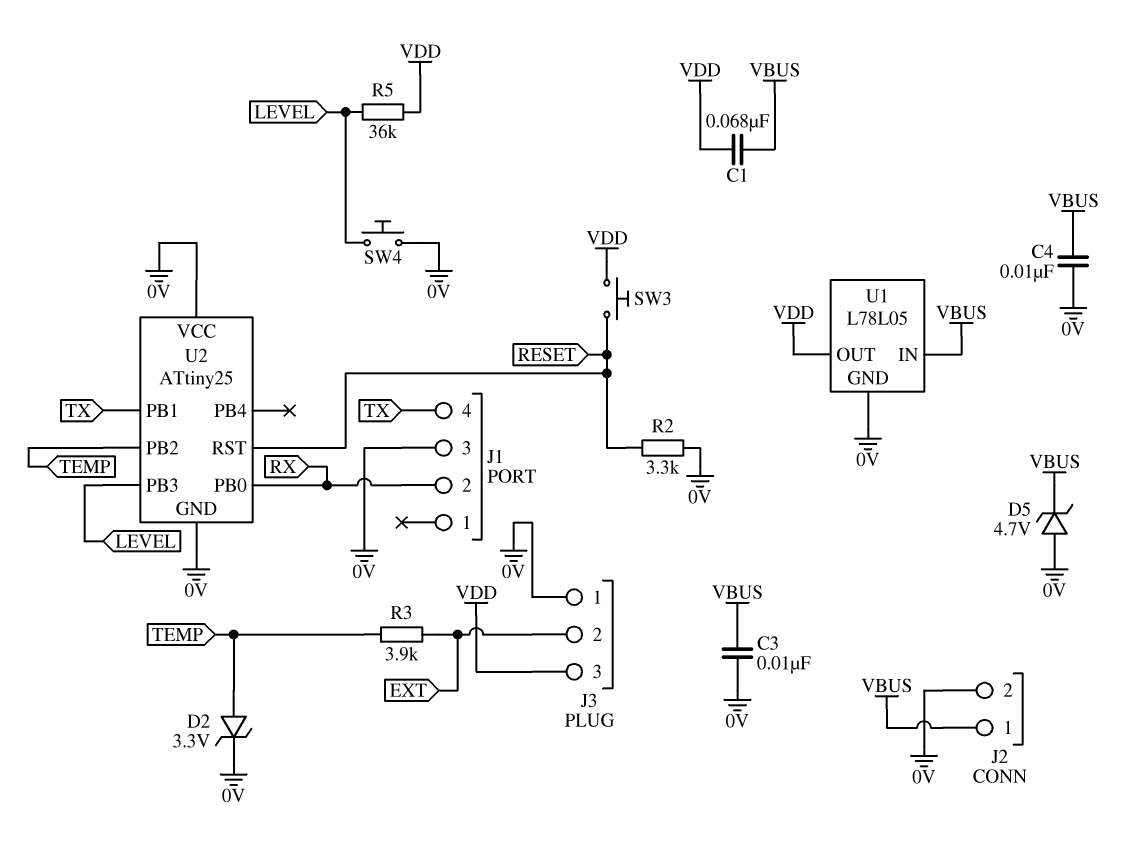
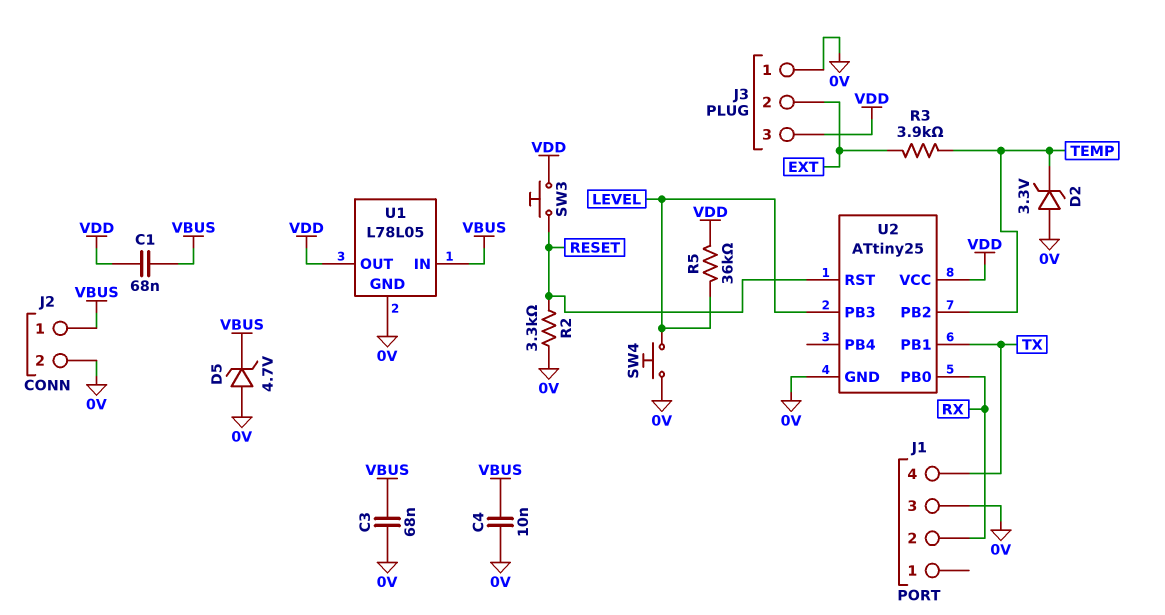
C3: 10nF (0V, VBUS) -> 68nF (0V, VBUS)
D2: zener 3.3V (A TEMP, K 0V) -> zener 3.3V (A 0V, K TEMP)
U2 pin VCC: 0V -> VDD

